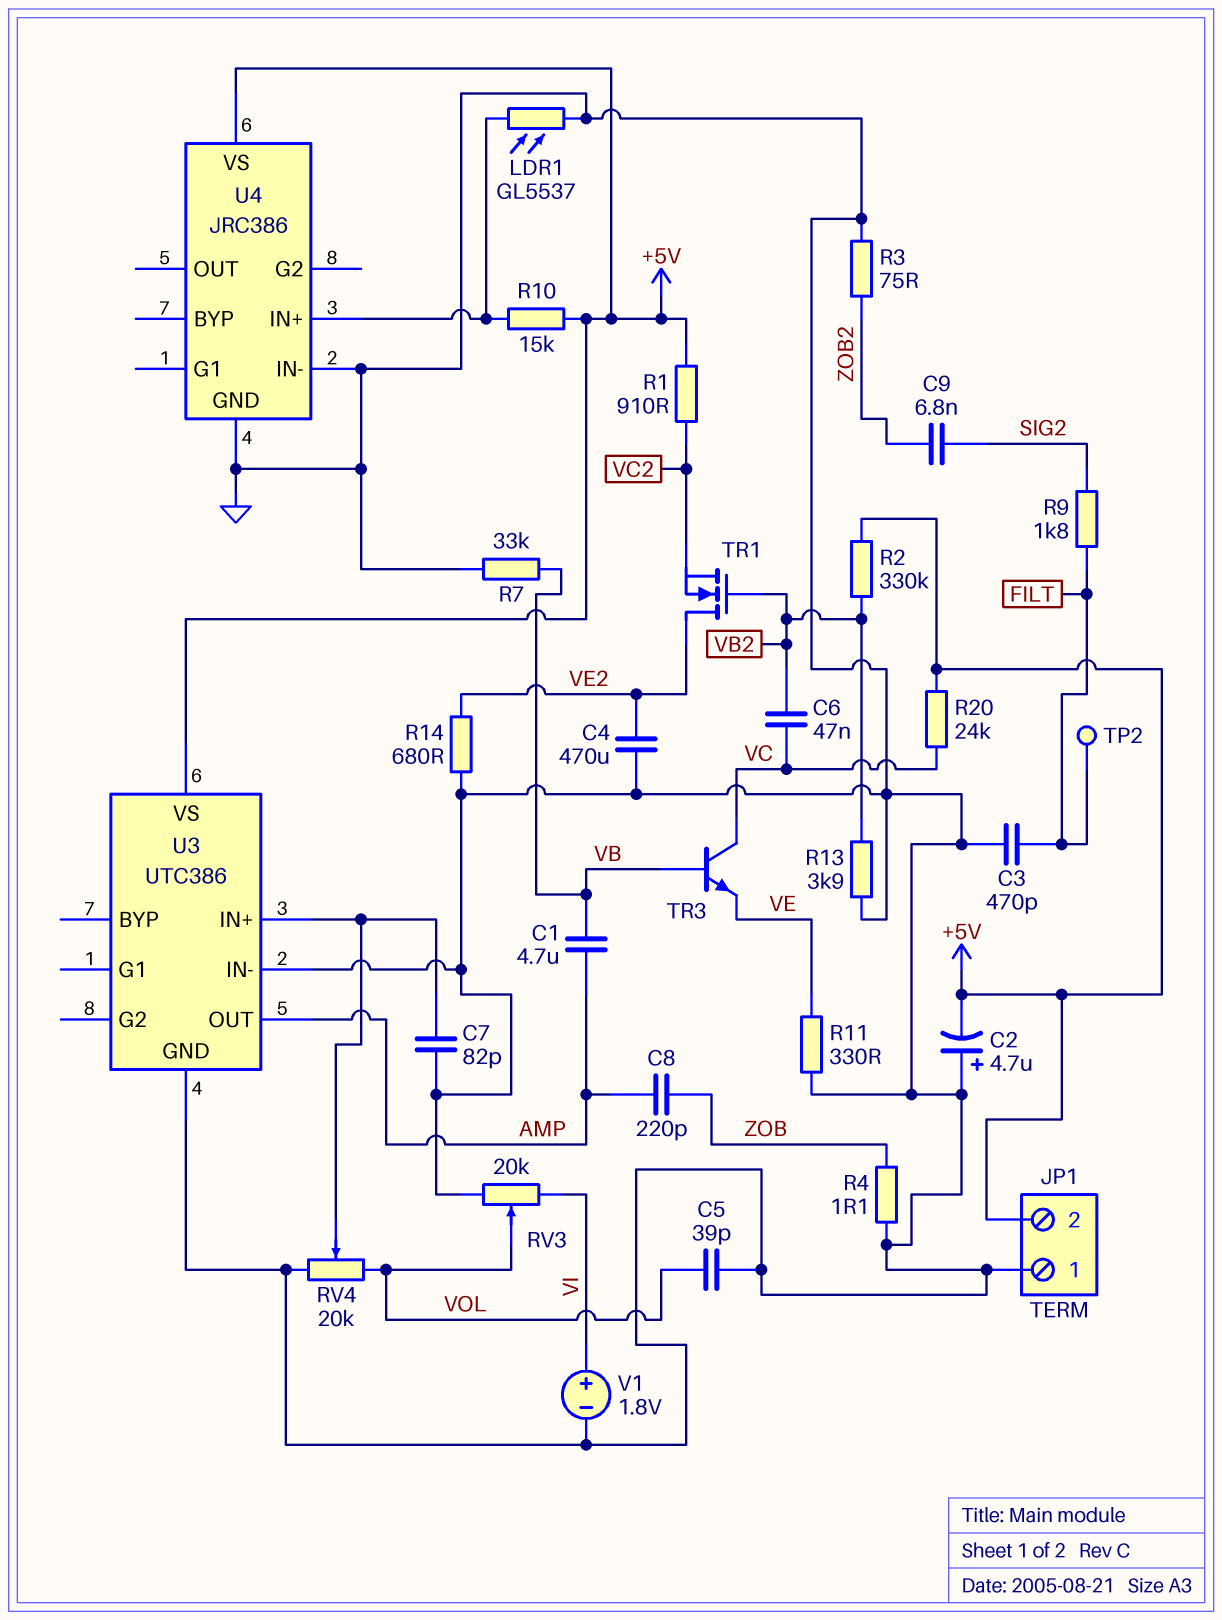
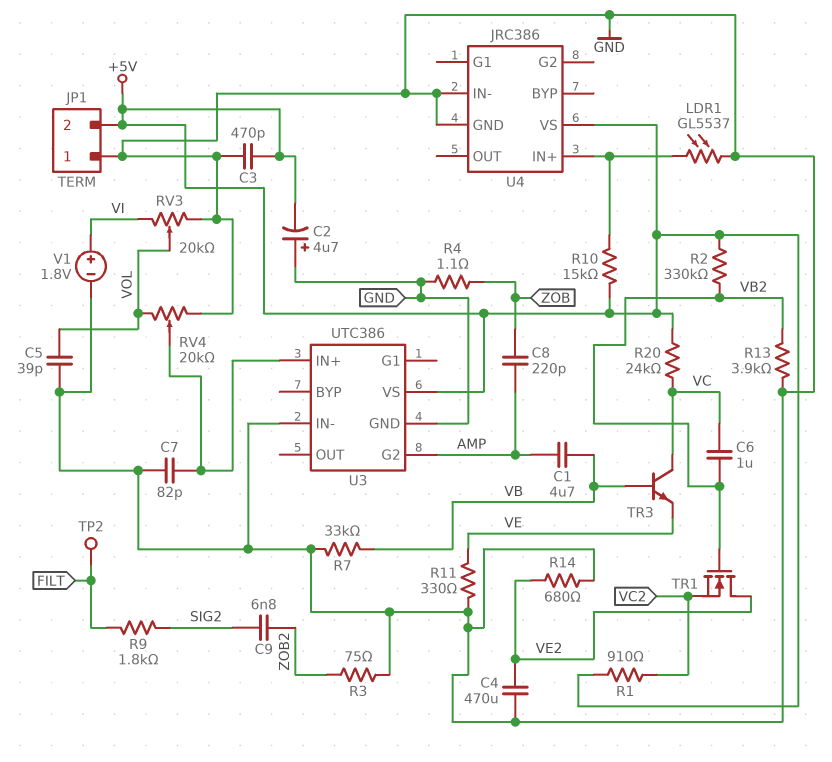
C3: 470pF (FILT, GND) -> 470pF (+5V, GND)
C6: 47nF (VB2, VC) -> 1uF (VB2, VC)
U3 pin G2: none -> AMP
U3 pin OUT: AMP -> none

